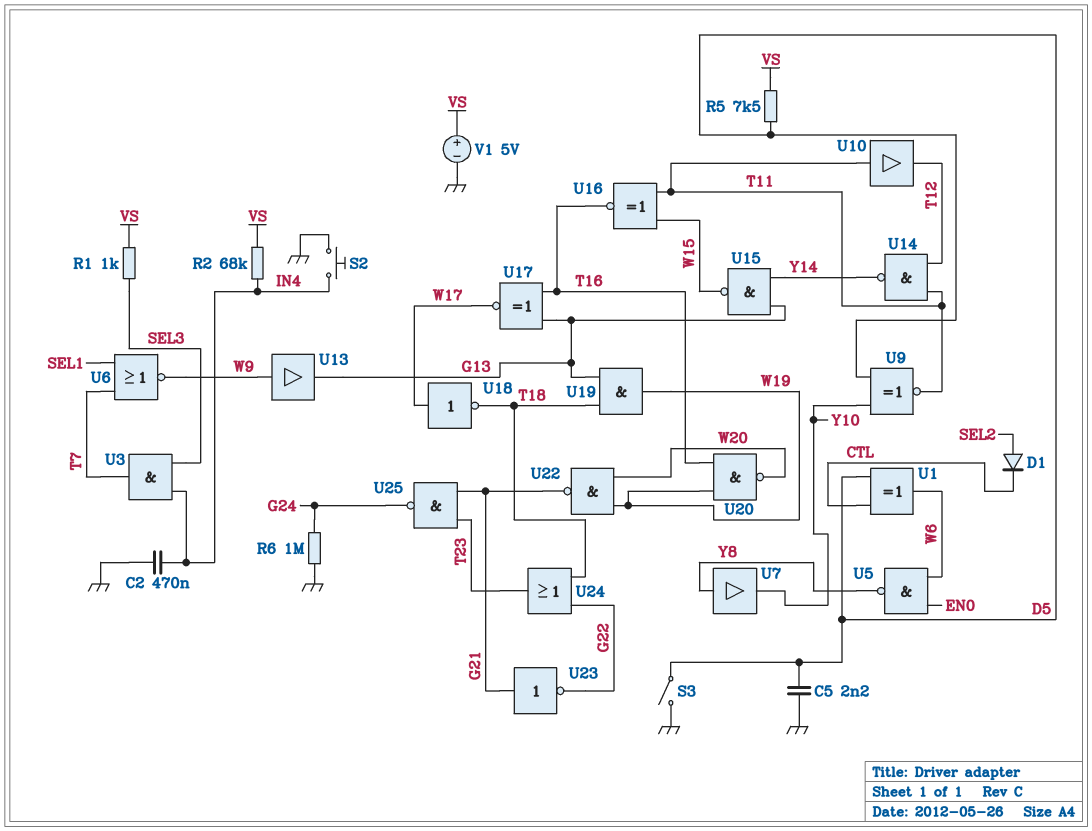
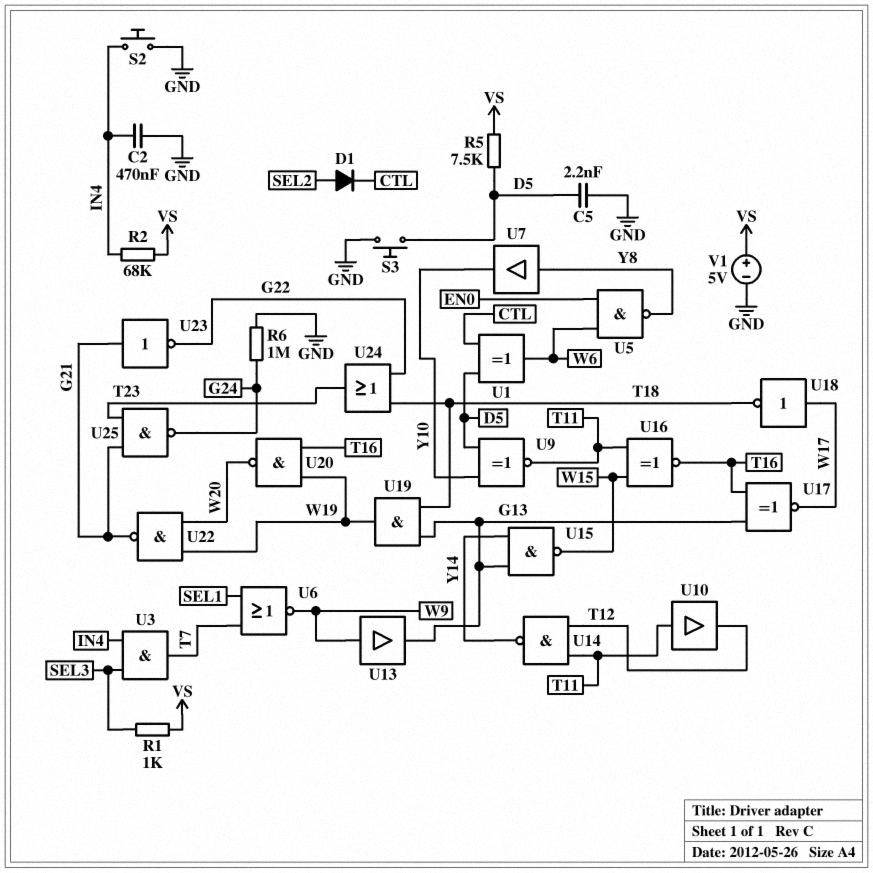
S3: switch (D5, GND) -> button (D5, GND)

